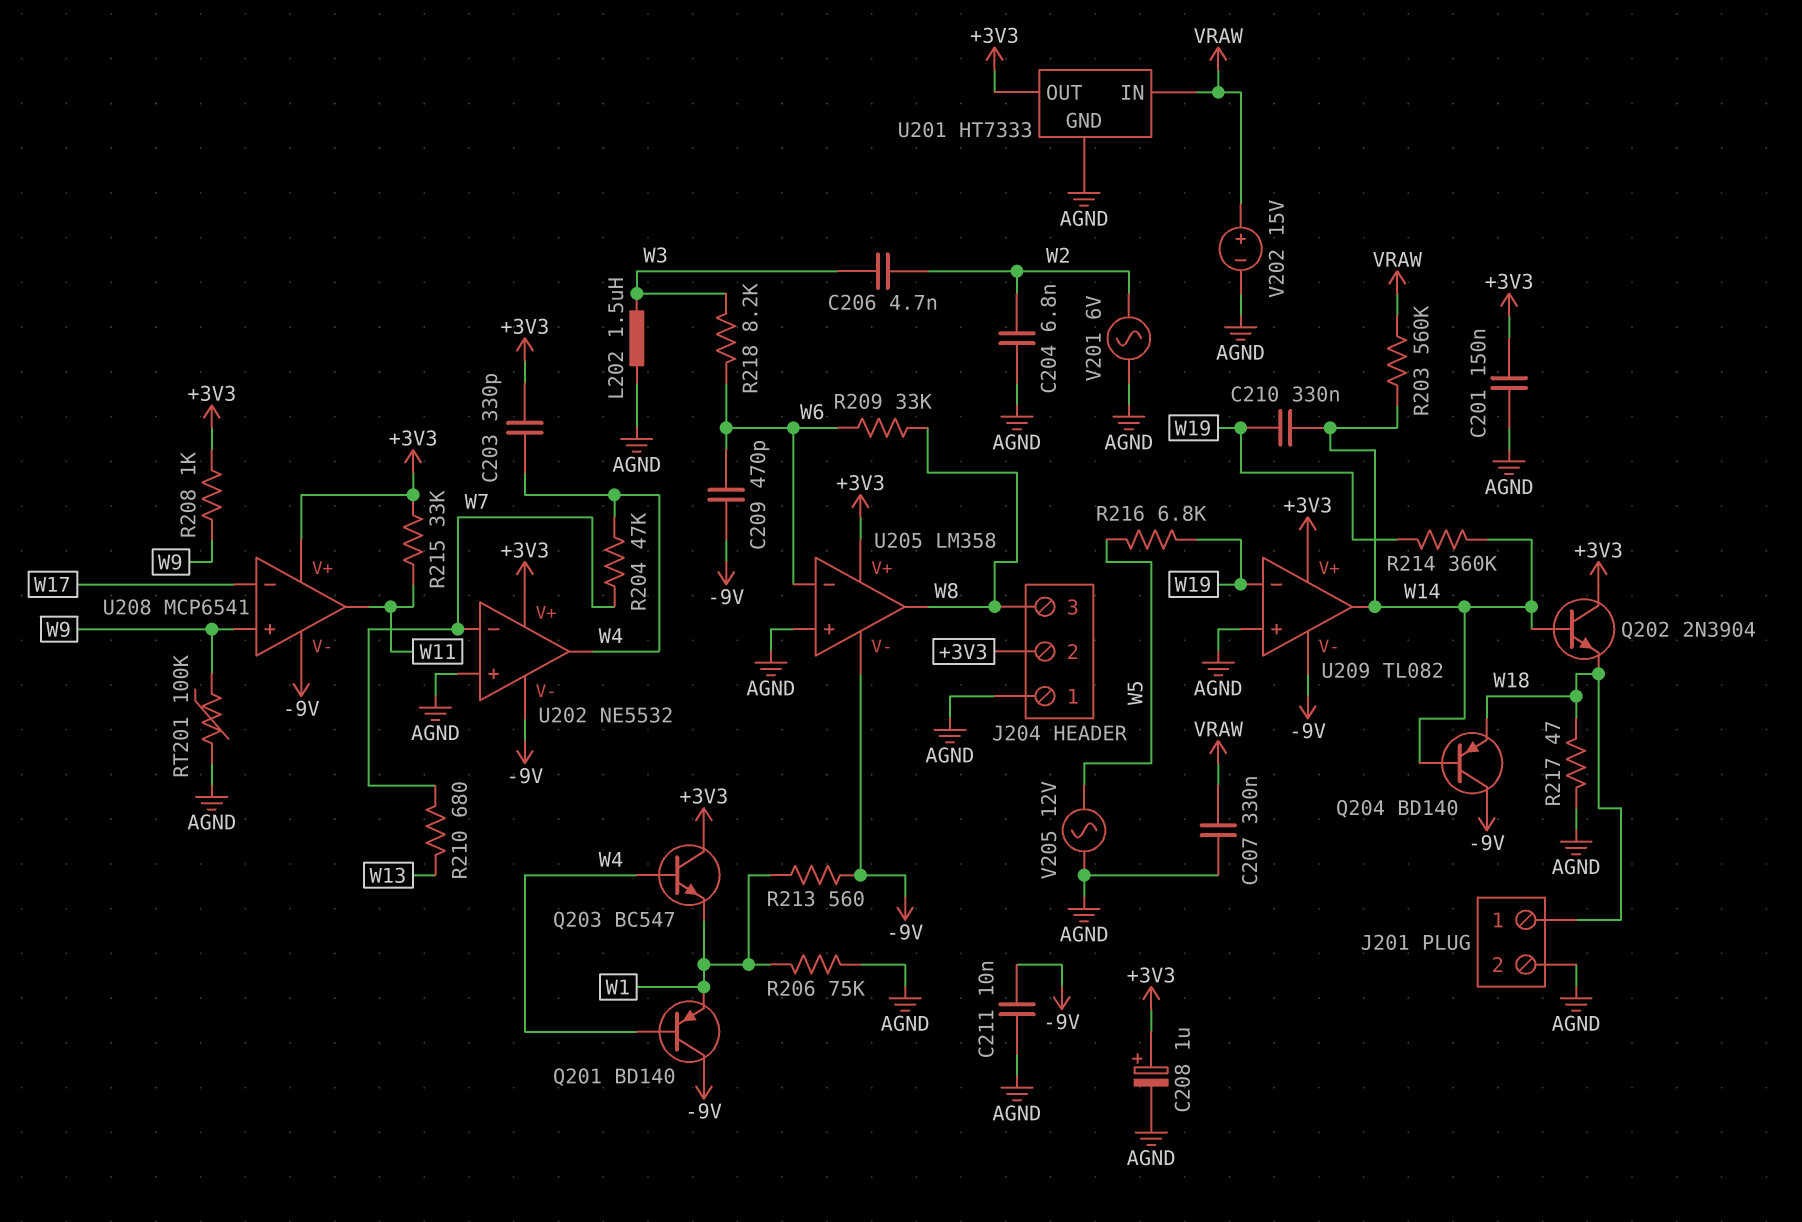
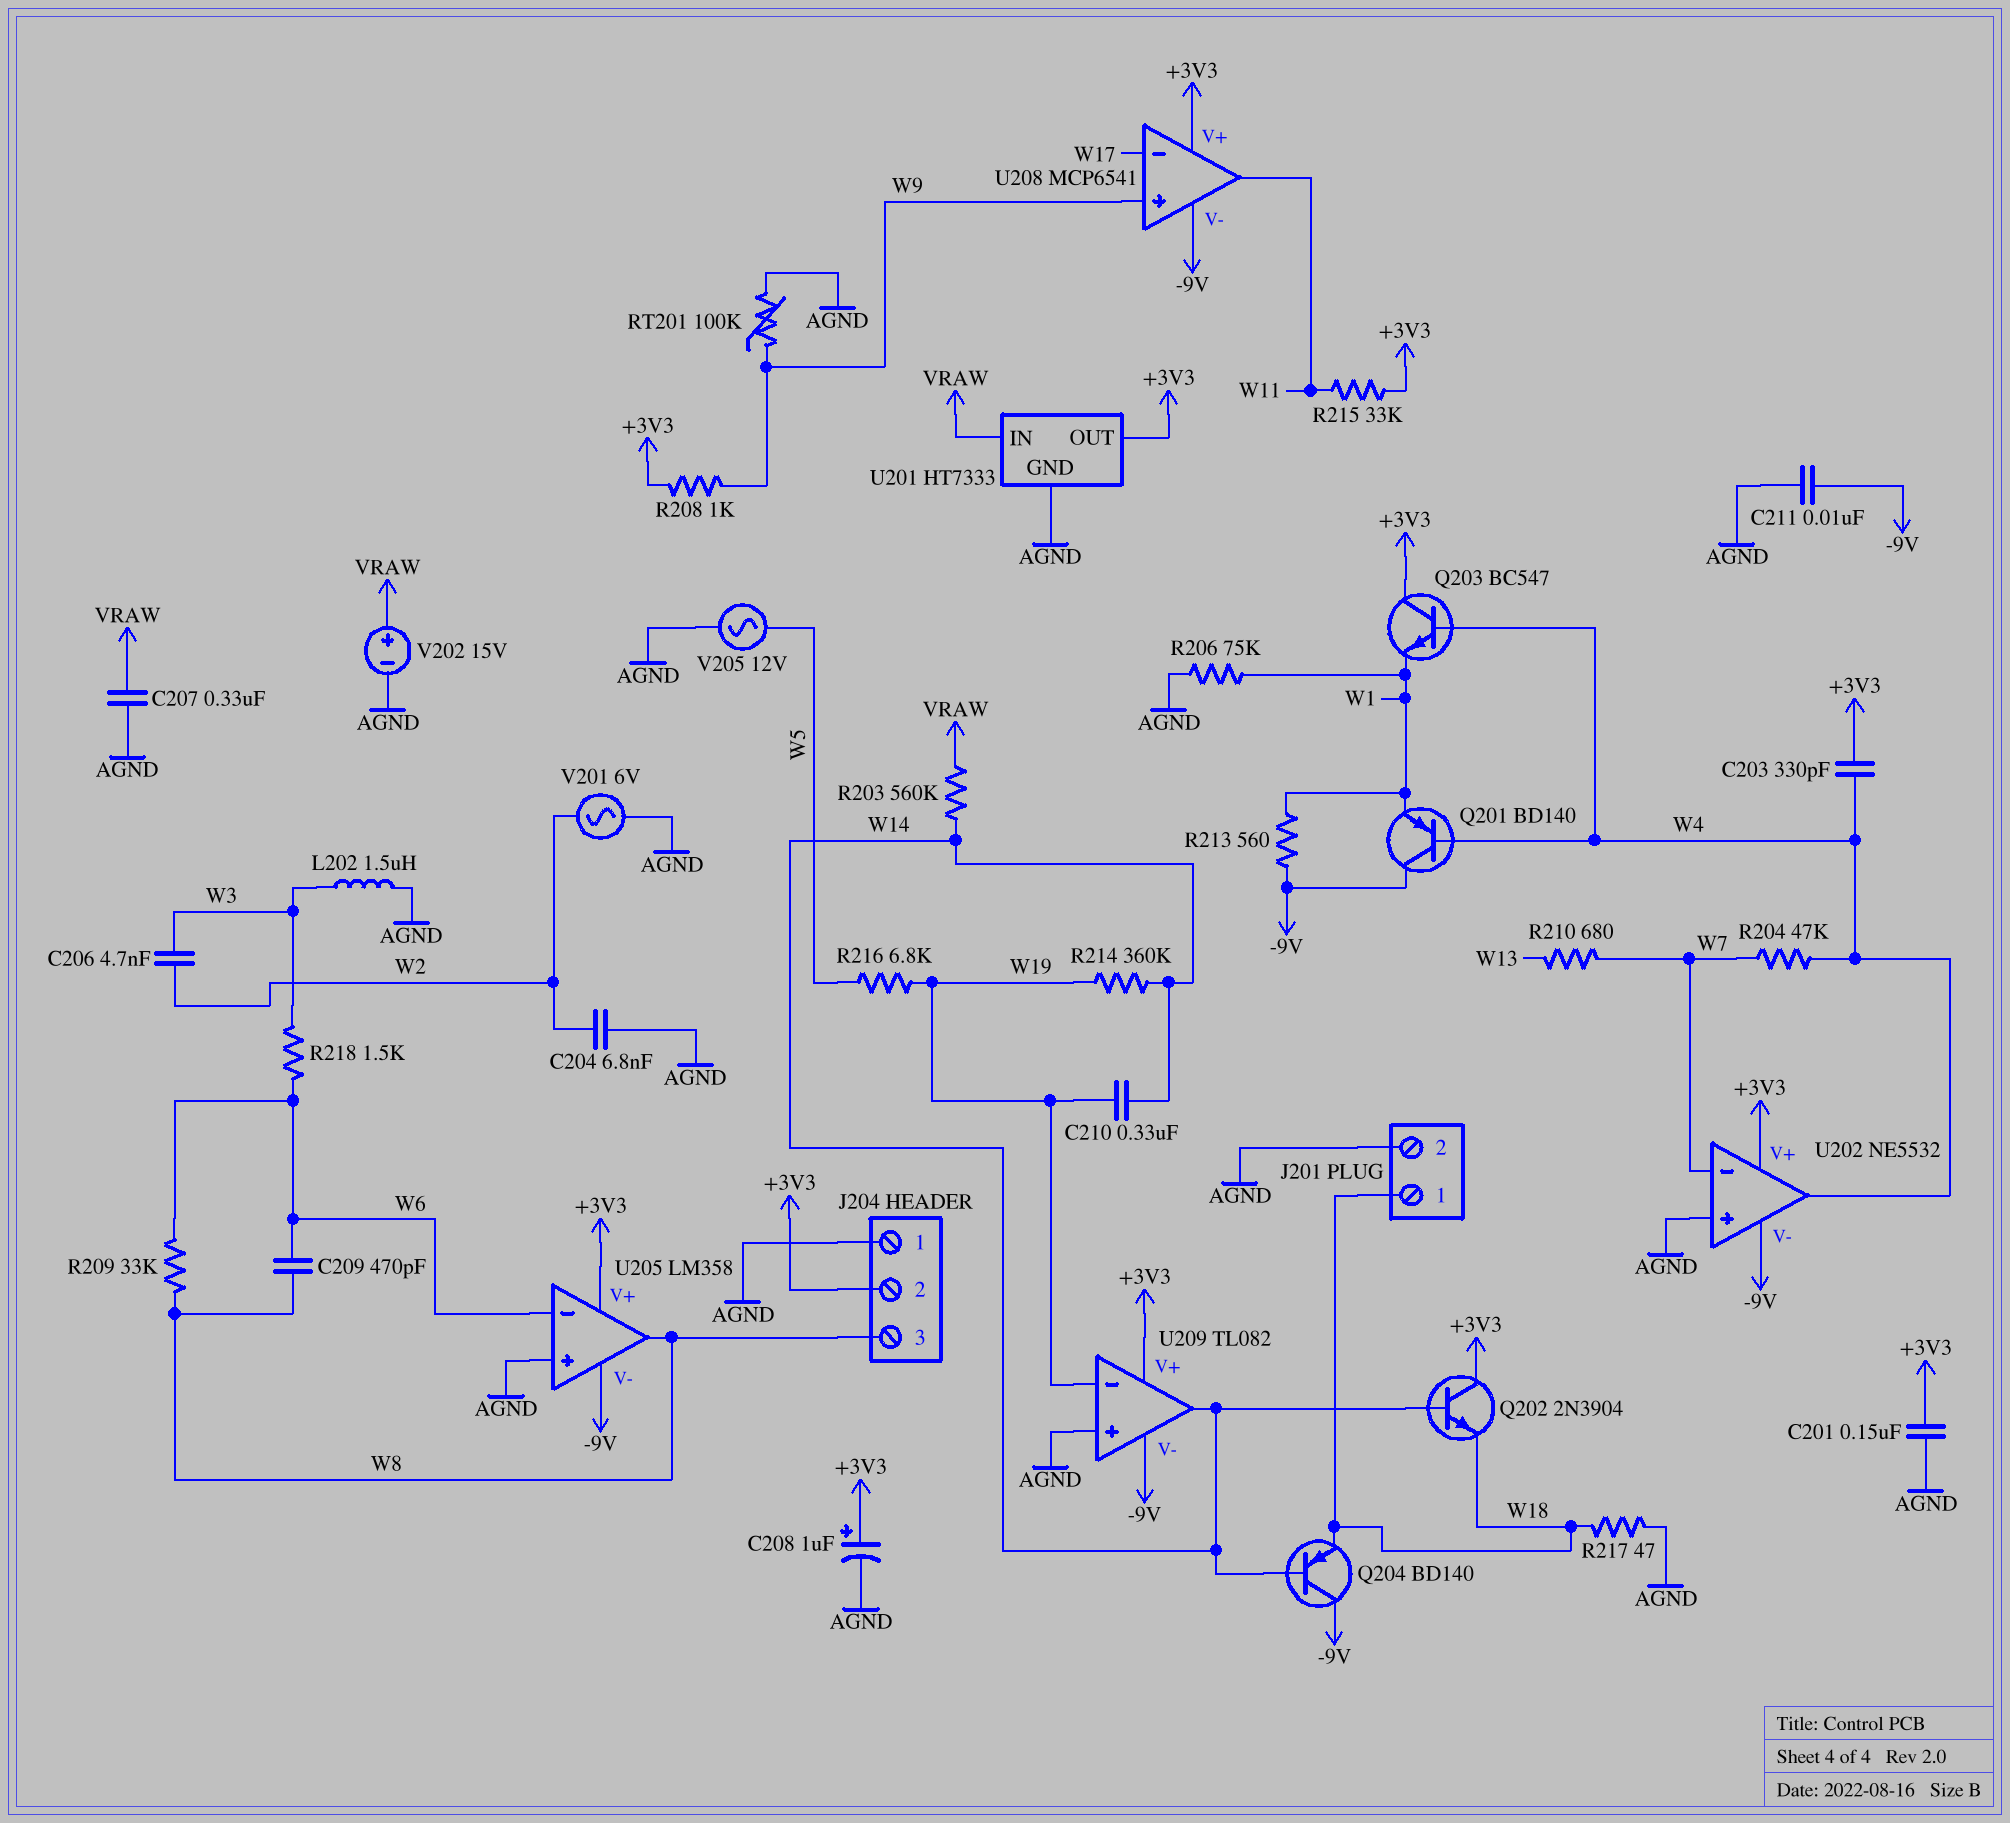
C209: 470pF (-9V, W6) -> 470pF (W6, W8)
R218: 8.2k (W3, W6) -> 1.5k (W3, W6)

